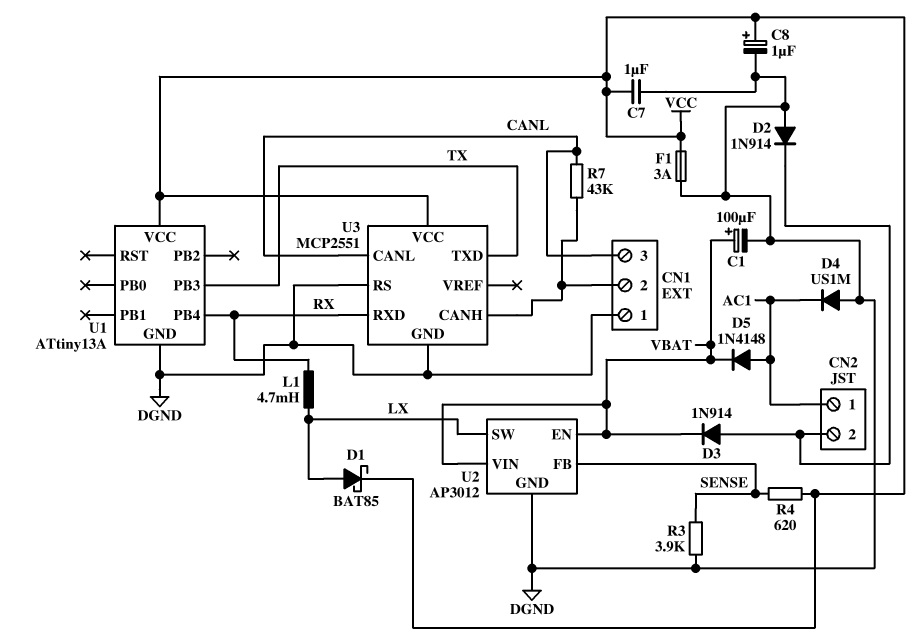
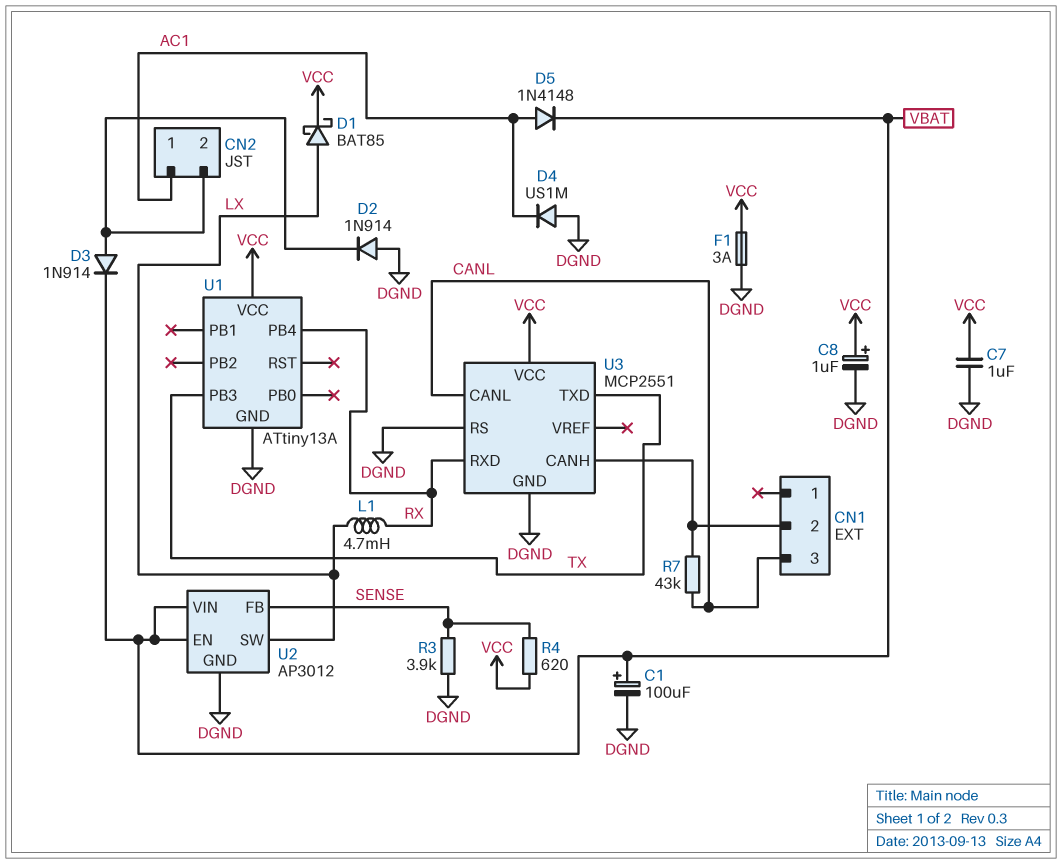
CN1 pin 1: DGND -> none

